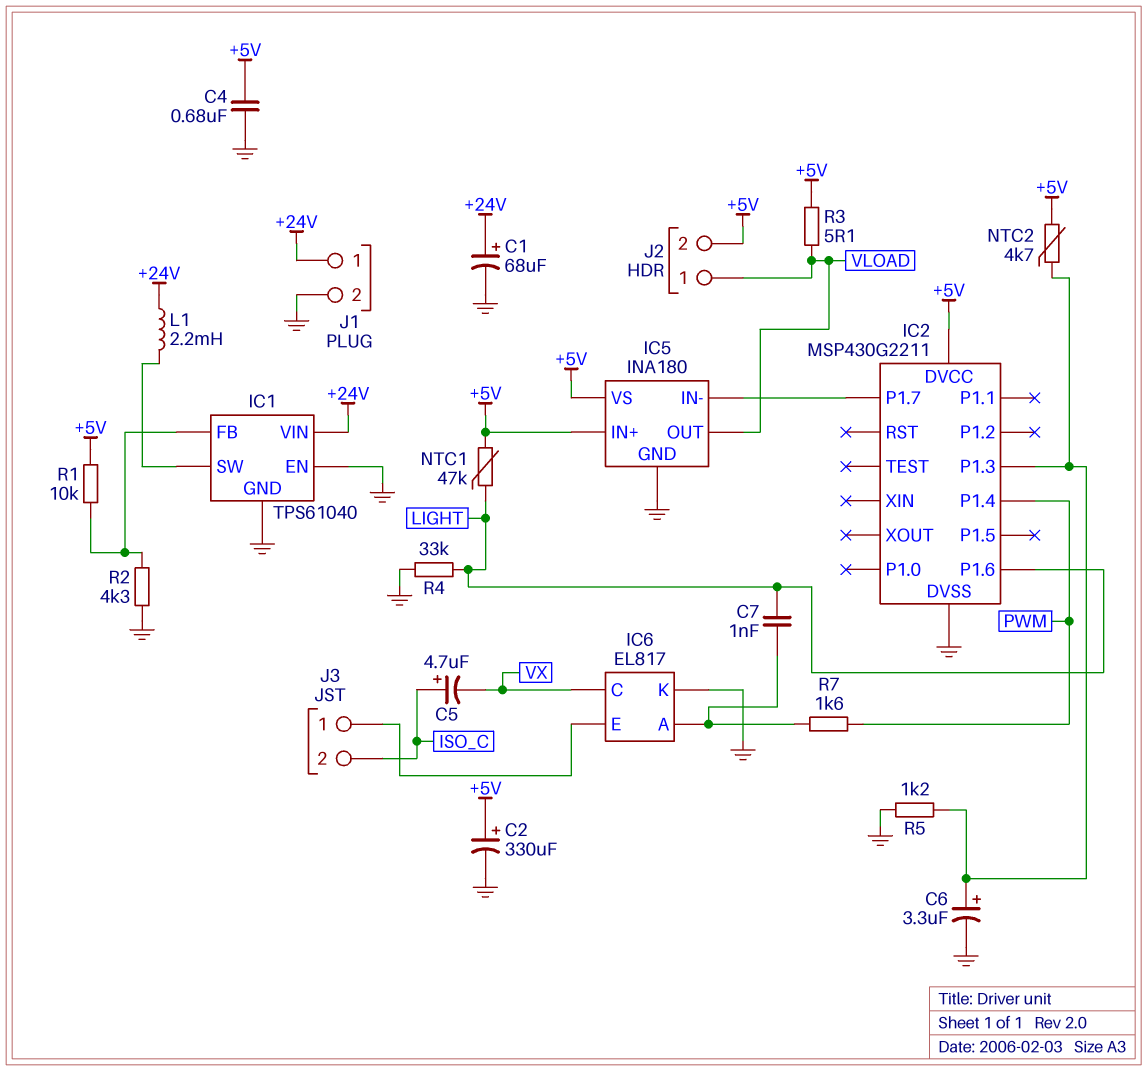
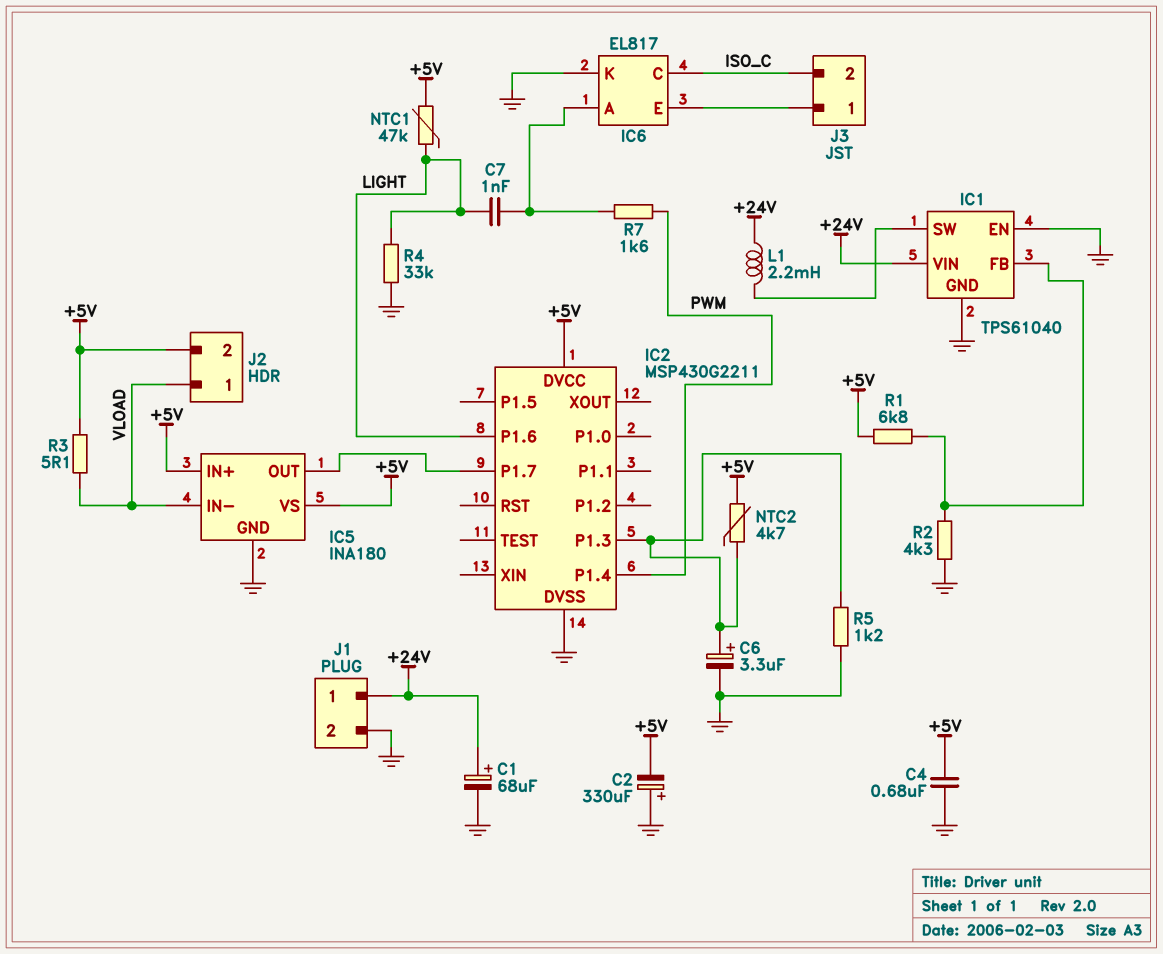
C2: 330uF (plus +5V, minus GND) -> 330uF (plus GND, minus +5V)
C5: 4.7uF (plus ISO_C, minus VX) -> none
IC5 pin IN-: IC2/P1.7 -> VLOAD
IC5 pin OUT: VLOAD -> IC2/P1.7
IC6 pin C: VX -> ISO_C
R1: 10k (+5V, IC1/FB) -> 6.8k (+5V, IC1/FB)

